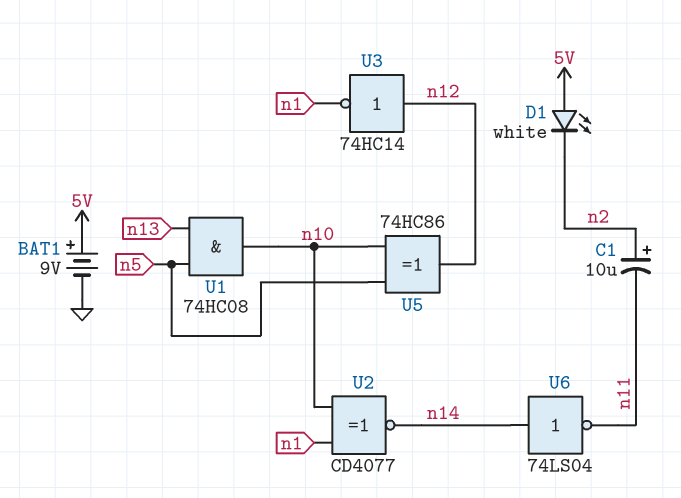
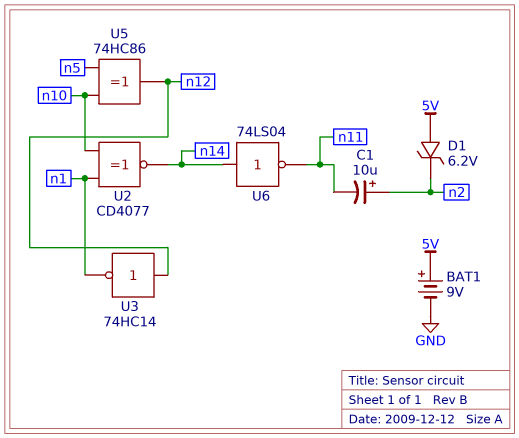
D1: LED white (A 5V, K n2) -> zener 6.2V (A 5V, K n2)
U1: AND 74HC08 (in n5, in n13, out n10) -> none

